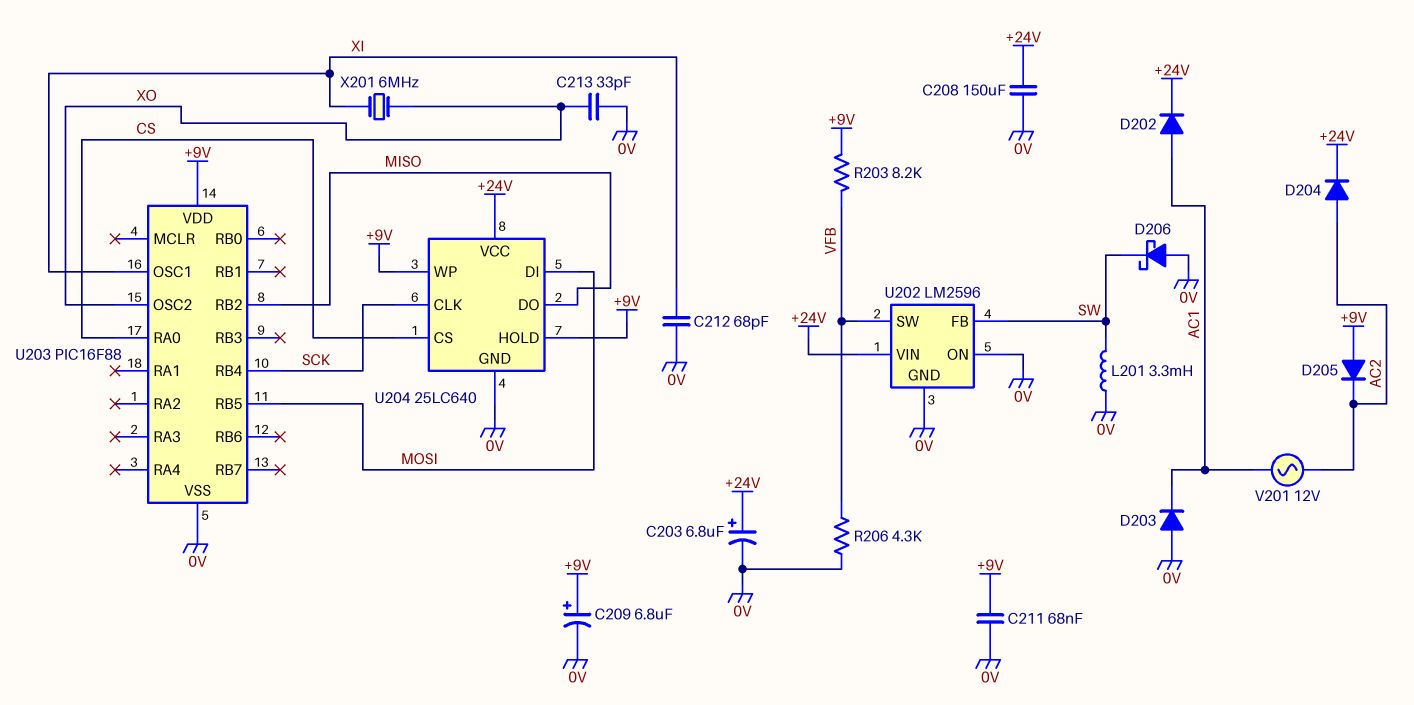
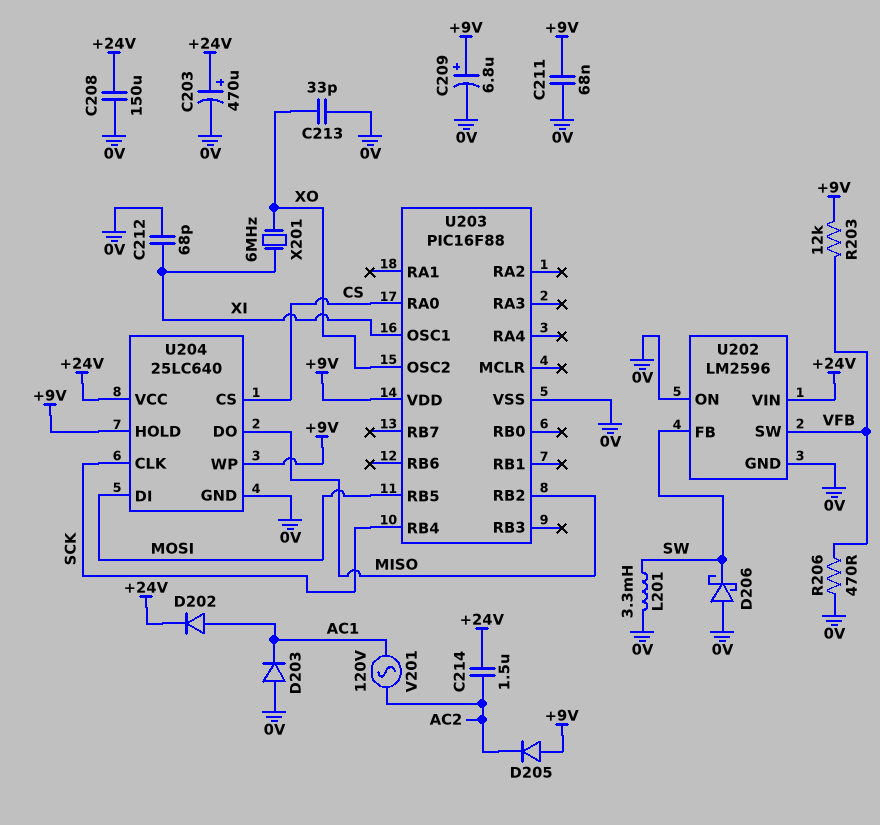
C203: 6.8uF (plus +24V, minus 0V) -> 470uF (plus +24V, minus 0V)
C214: none -> 1.5uF (+24V, AC2)
D204: diode (A AC2, K +24V) -> none
R203: 8.2k (+9V, VFB) -> 12k (+9V, VFB)
R206: 4.3k (0V, VFB) -> 470 (0V, VFB)
V201: AC 12V (AC1, AC2) -> AC 120V (AC1, AC2)

